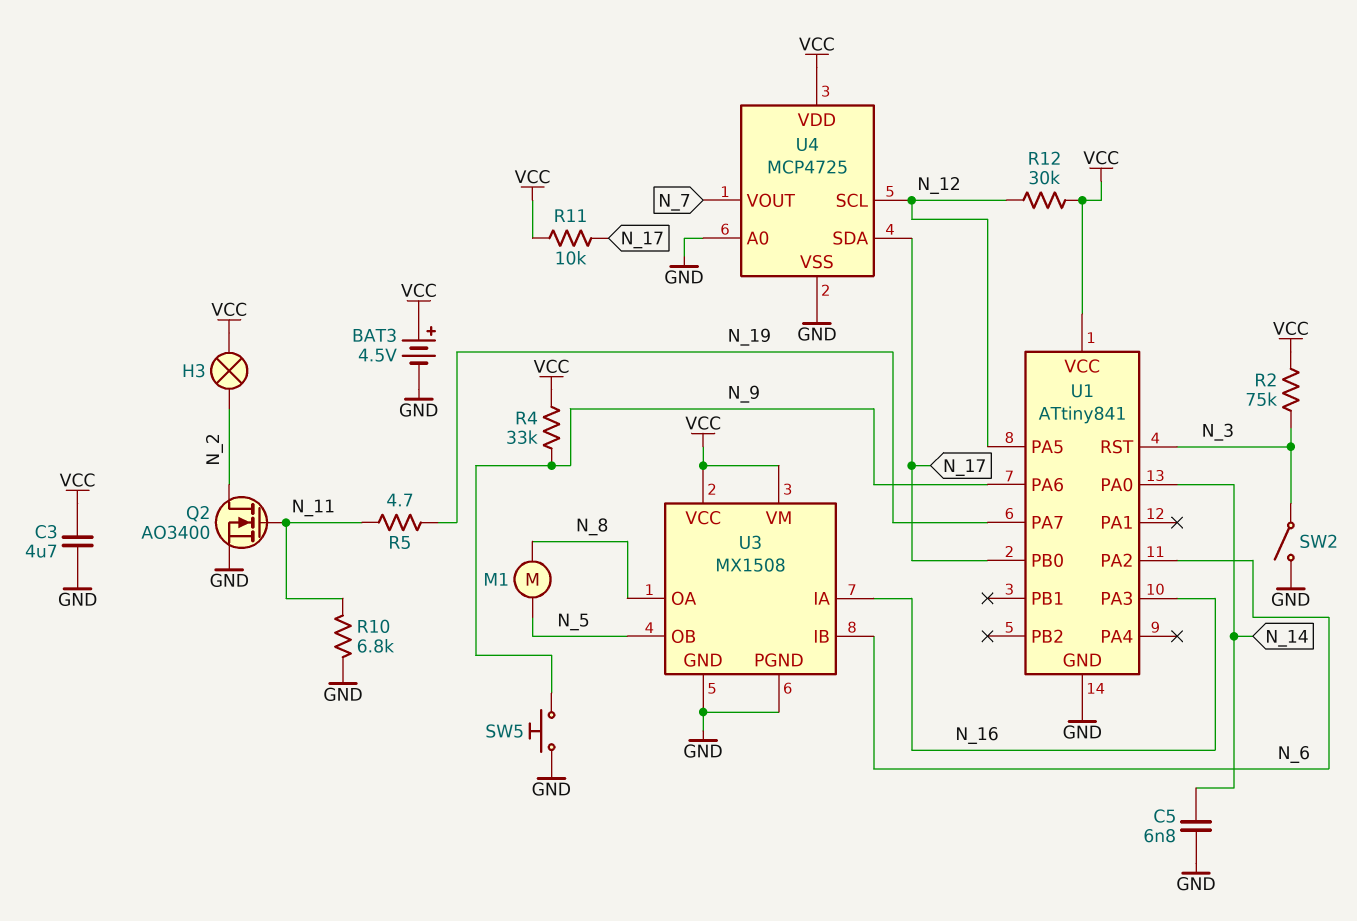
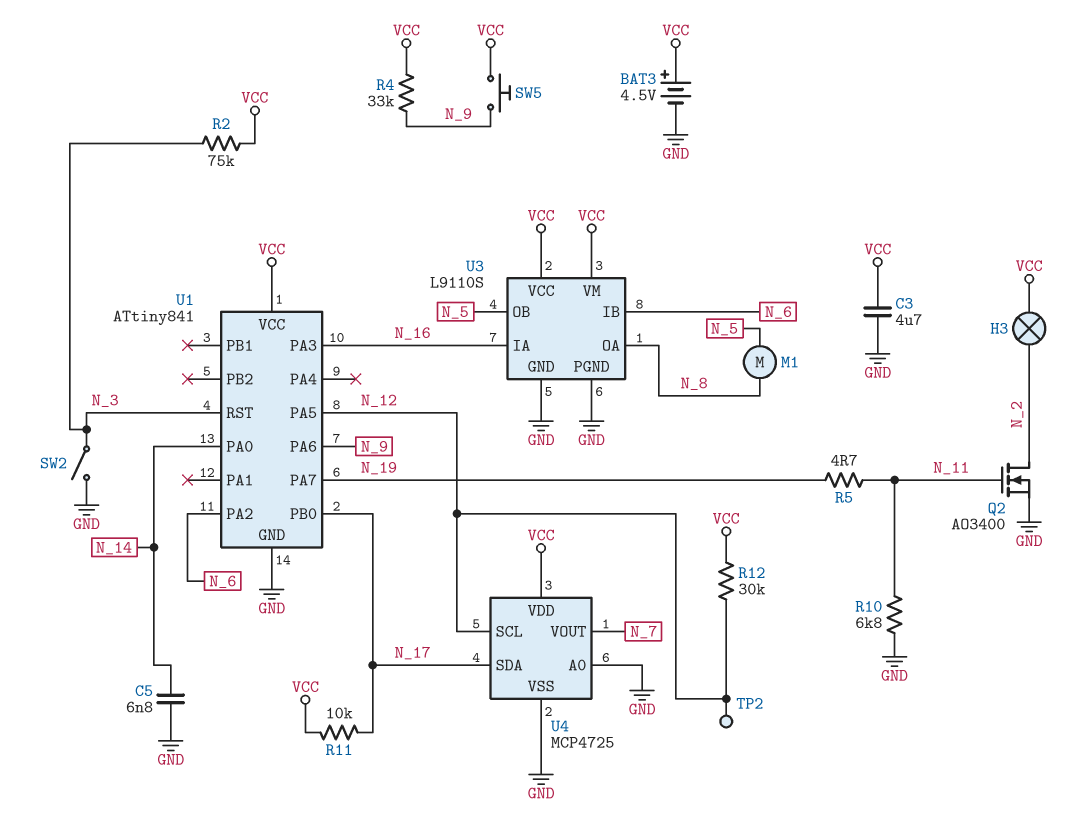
SW5: button (GND, N_9) -> button (N_9, VCC)
TP2: none -> test point (N_12)
U3: MX1508 -> L9110S

